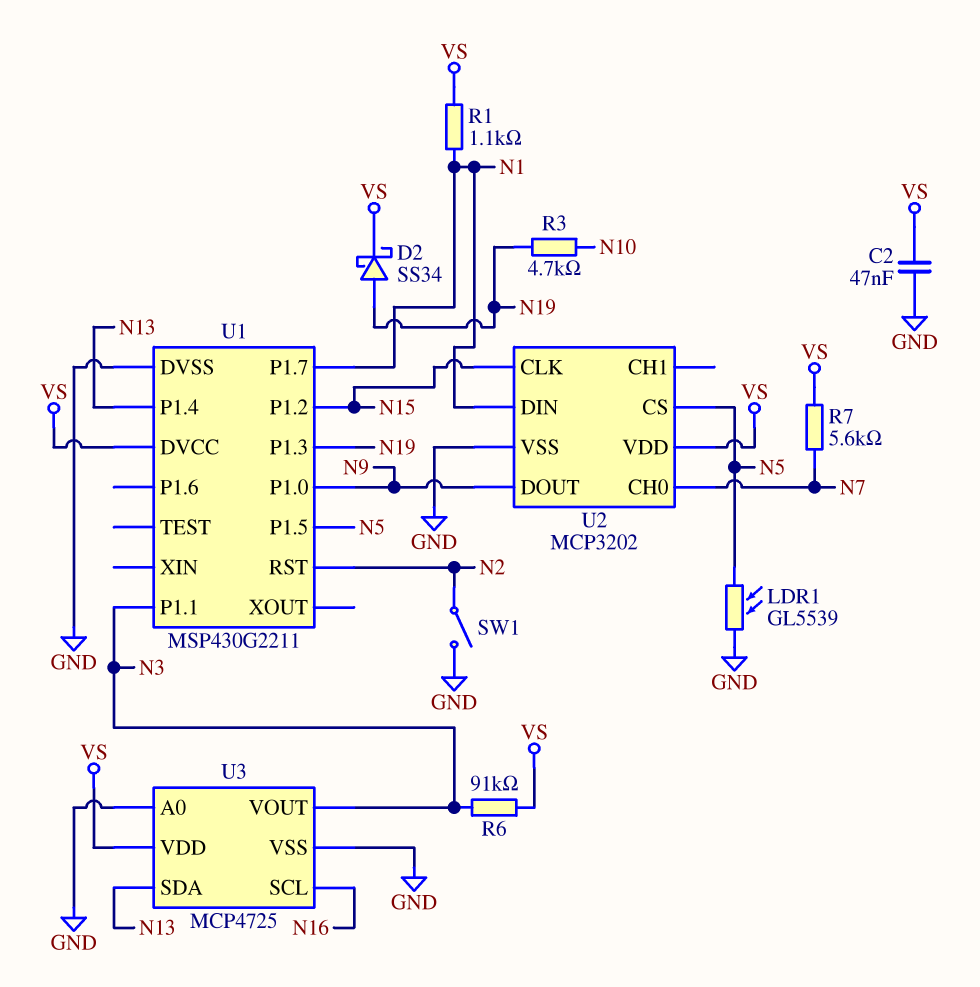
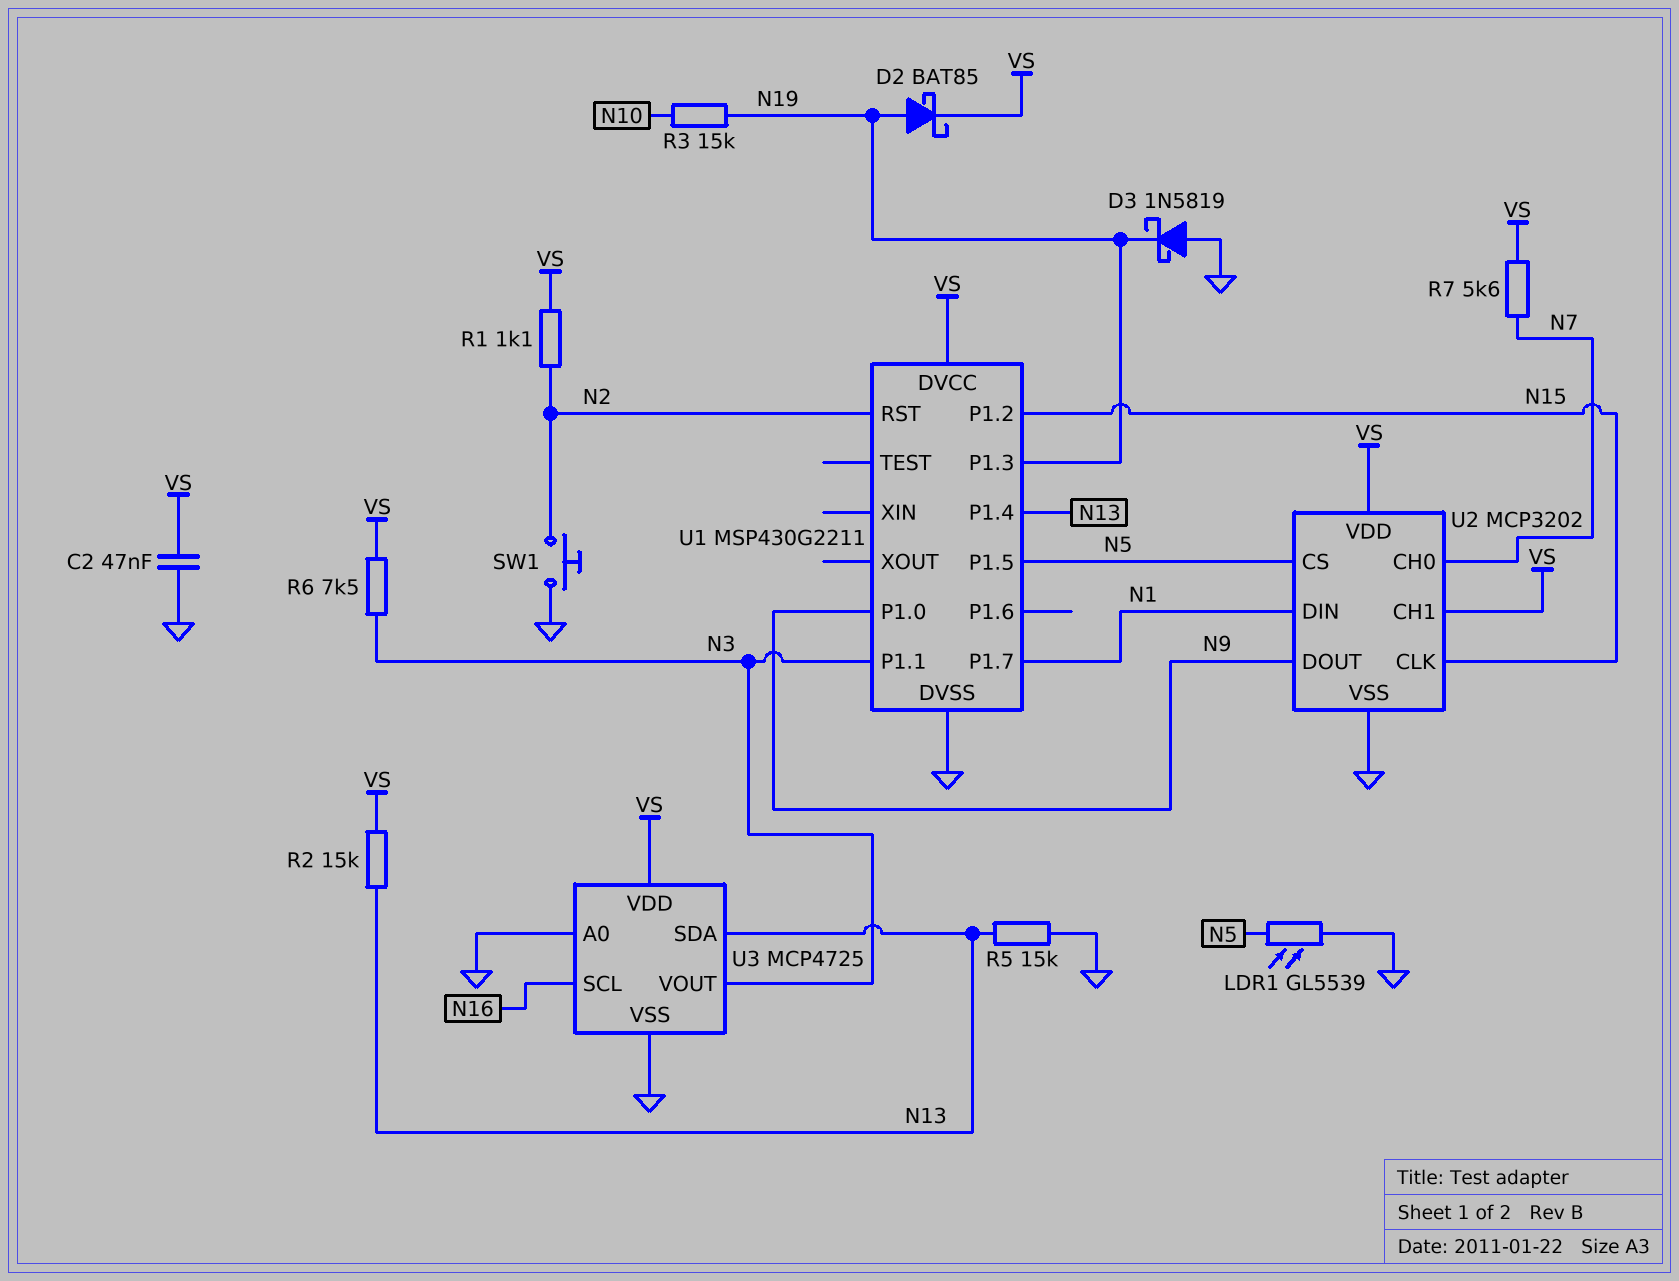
D2: schottky SS34 (A N19, K VS) -> schottky BAT85 (A N19, K VS)
D3: none -> schottky 1N5819 (A GND, K N19)
R1: 1.1k (N1, VS) -> 1.1k (N2, VS)
R2: none -> 15k (N13, VS)
R3: 4.7k (N10, N19) -> 15k (N10, N19)
R5: none -> 15k (GND, N13)
R6: 91k (N3, VS) -> 7.5k (N3, VS)
SW1: switch (GND, N2) -> button (GND, N2)
U2 pin CH1: none -> VS

